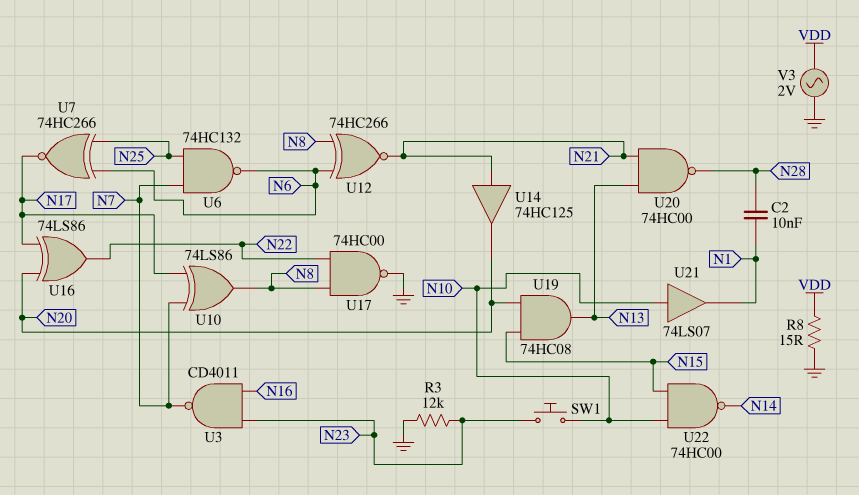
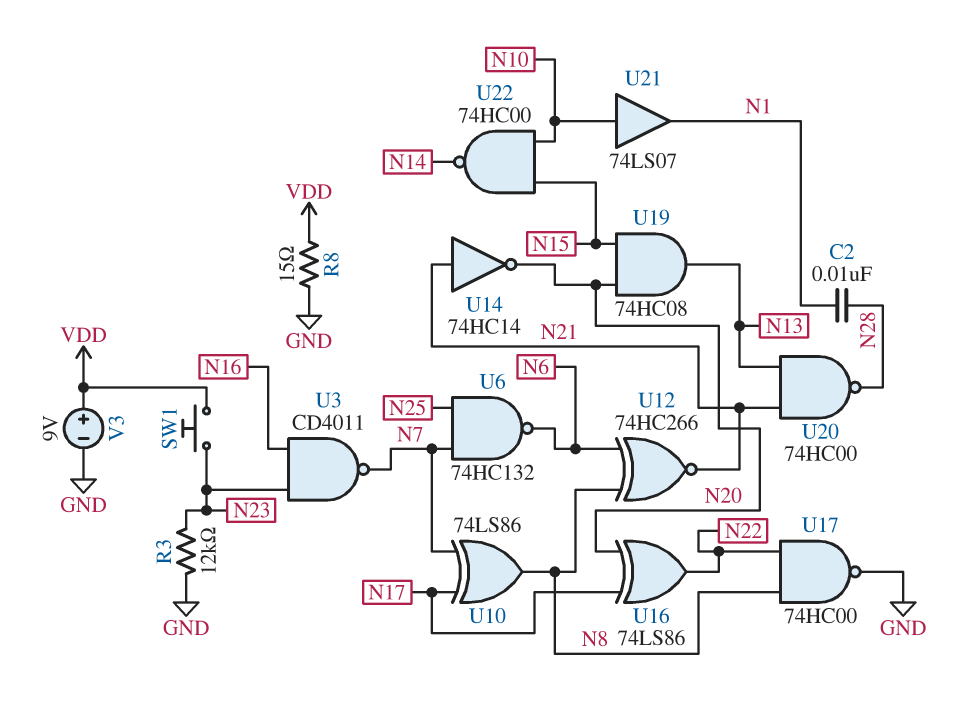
SW1: button (N10, N23) -> button (N23, VDD)
U7: XNOR 74HC266 (in N6, in N25, out N17) -> none
U14: buffer 74HC125 (in N21, out N20) -> NOT 74HC14 (in N21, out N20)
V3: AC 2V (GND, VDD) -> 9V (plus VDD, minus GND)

